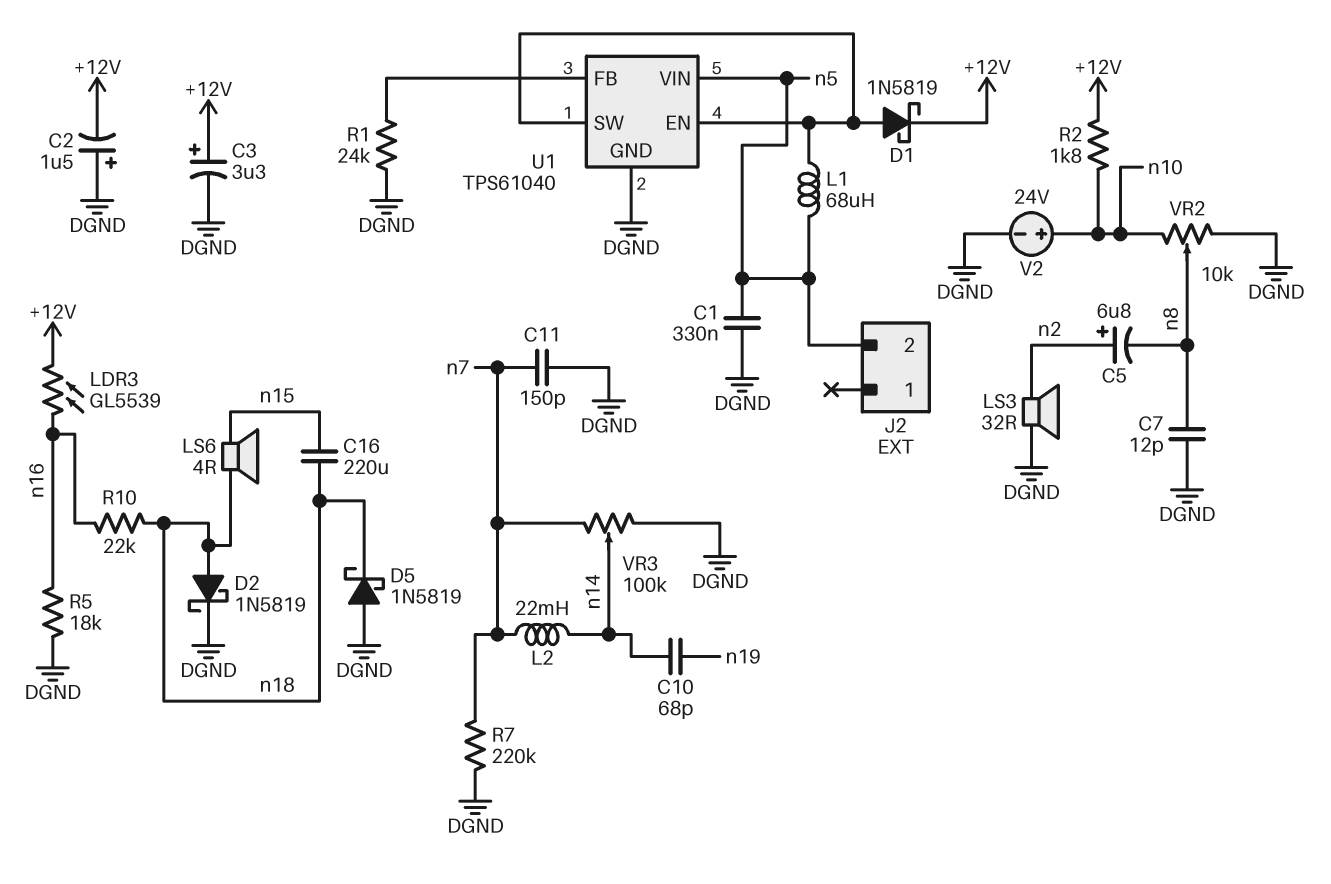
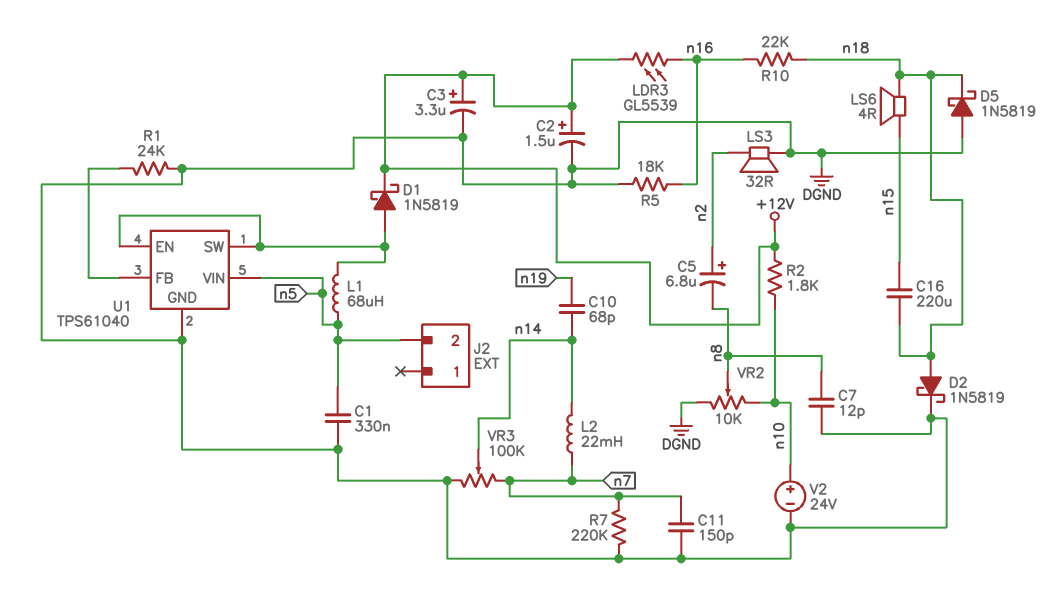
C2: 1.5uF (plus DGND, minus +12V) -> 1.5uF (plus +12V, minus DGND)

